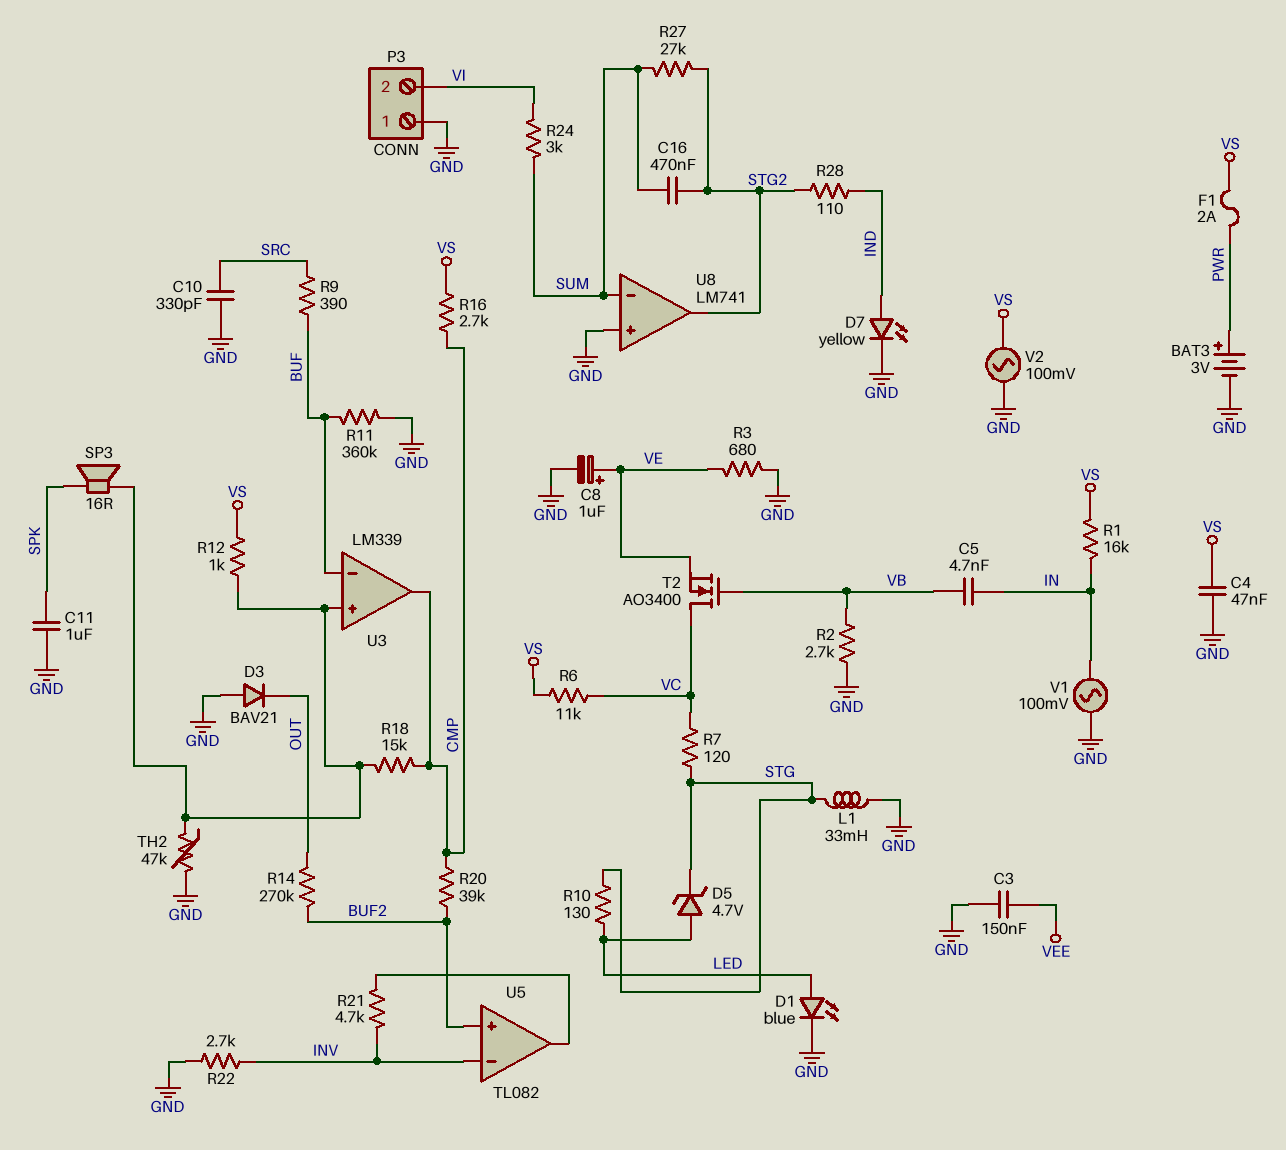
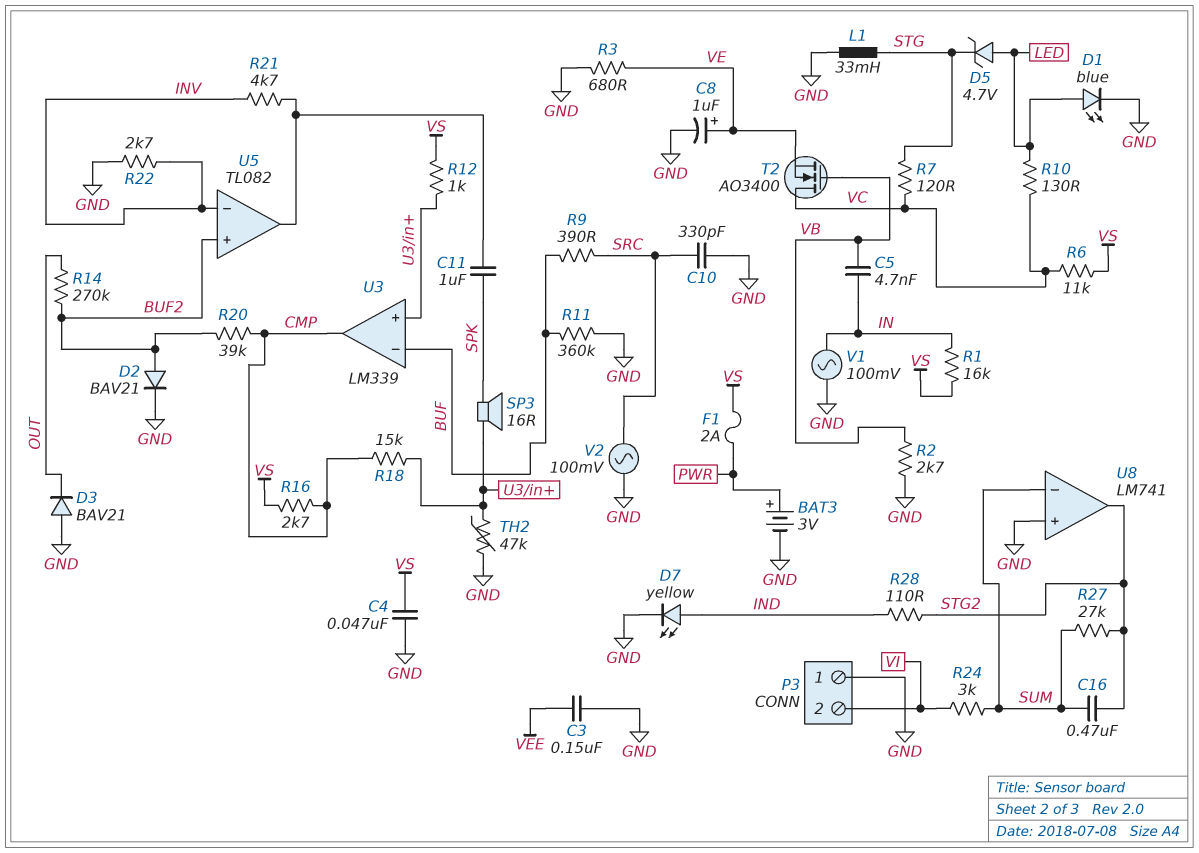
C11: 1uF (GND, SPK) -> 1uF (SPK, U5/out)
D2: none -> diode BAV21 (A BUF2, K GND)
R10: 130 (LED, STG) -> 130 (LED, VC)
V2: AC 100mV (GND, VS) -> AC 100mV (GND, SRC)

